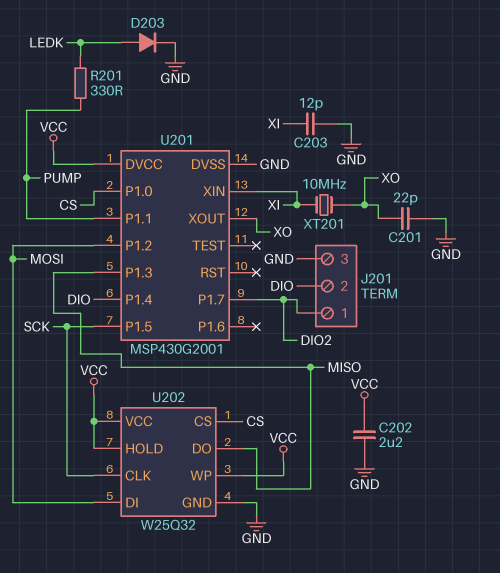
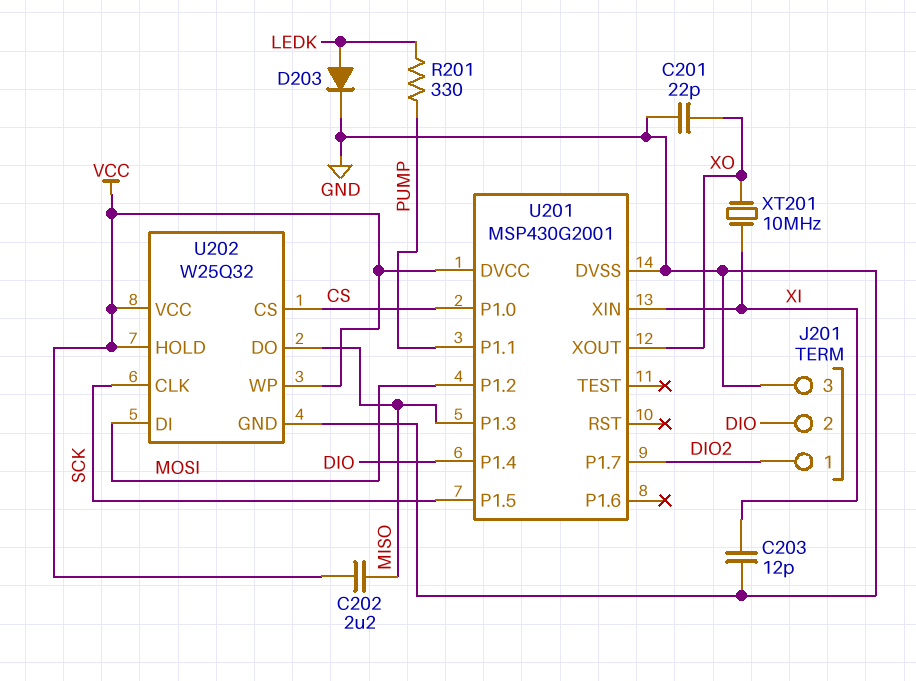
C202: 2.2uF (GND, VCC) -> 2.2uF (MISO, VCC)

